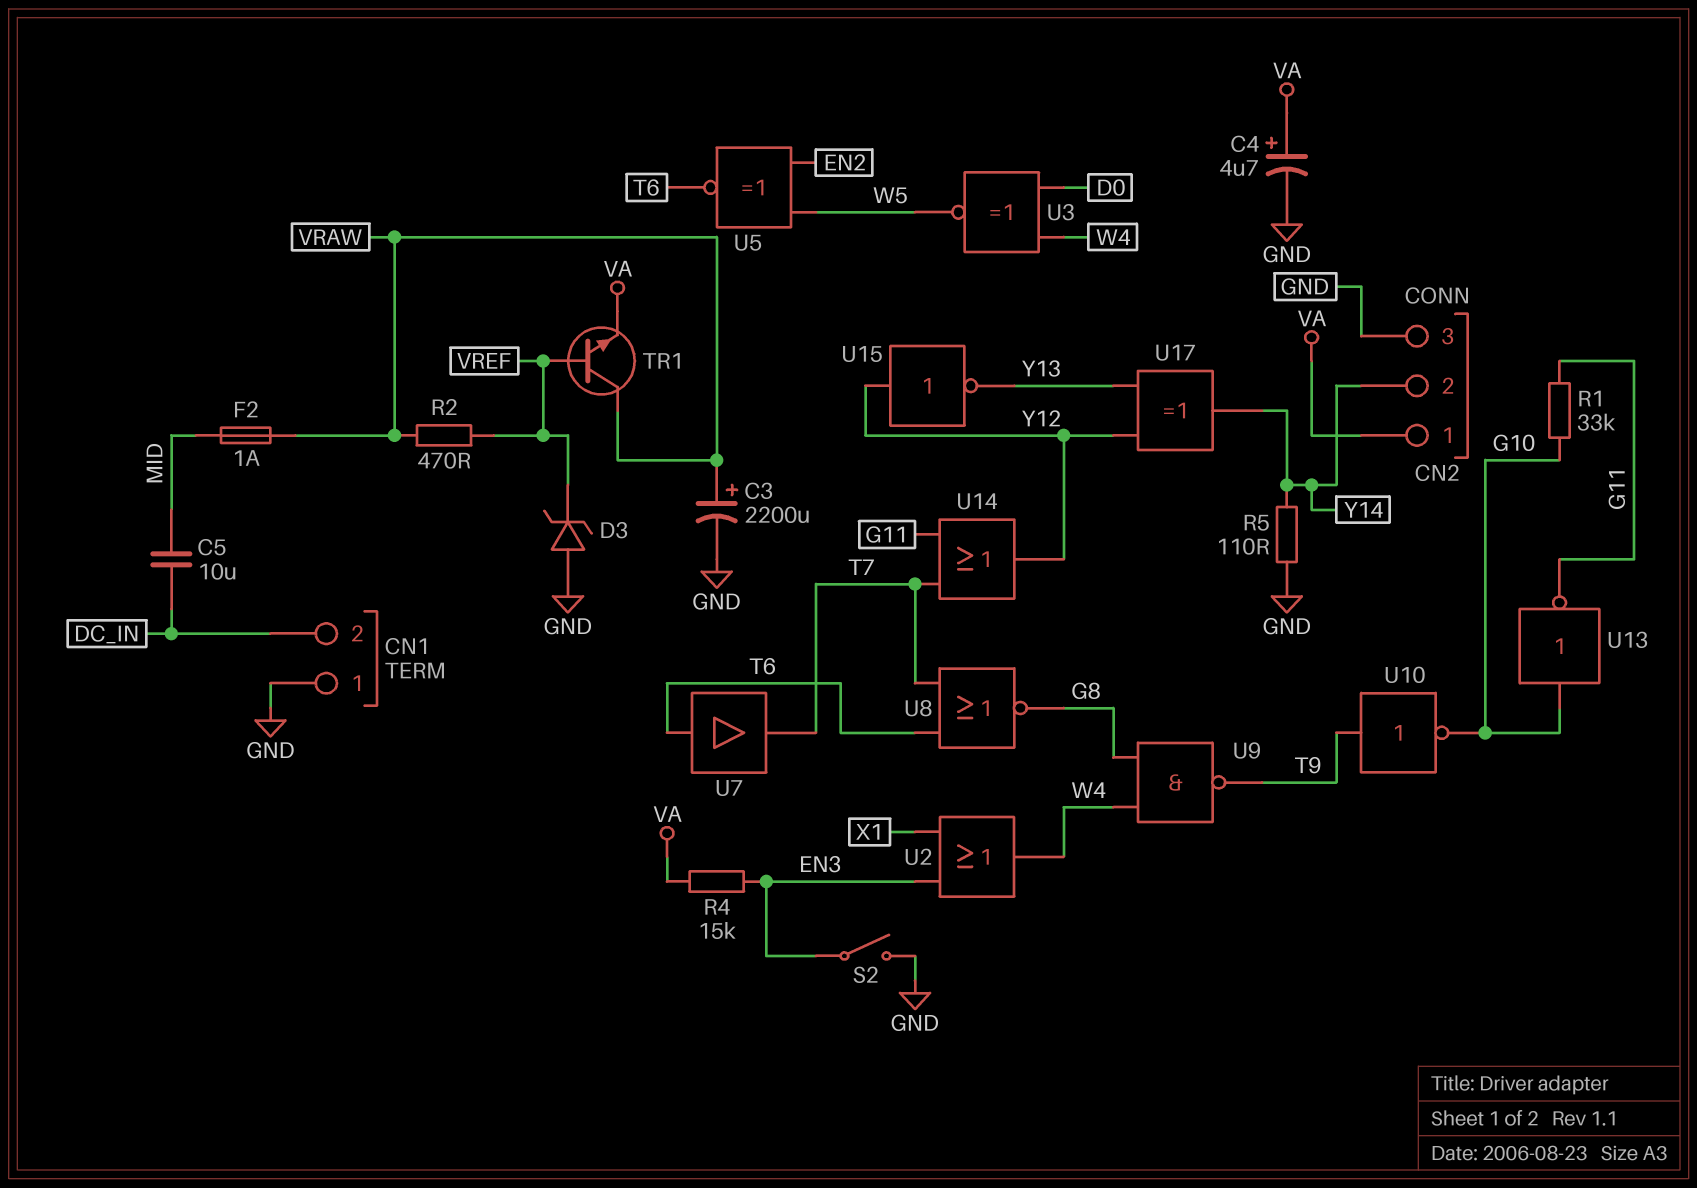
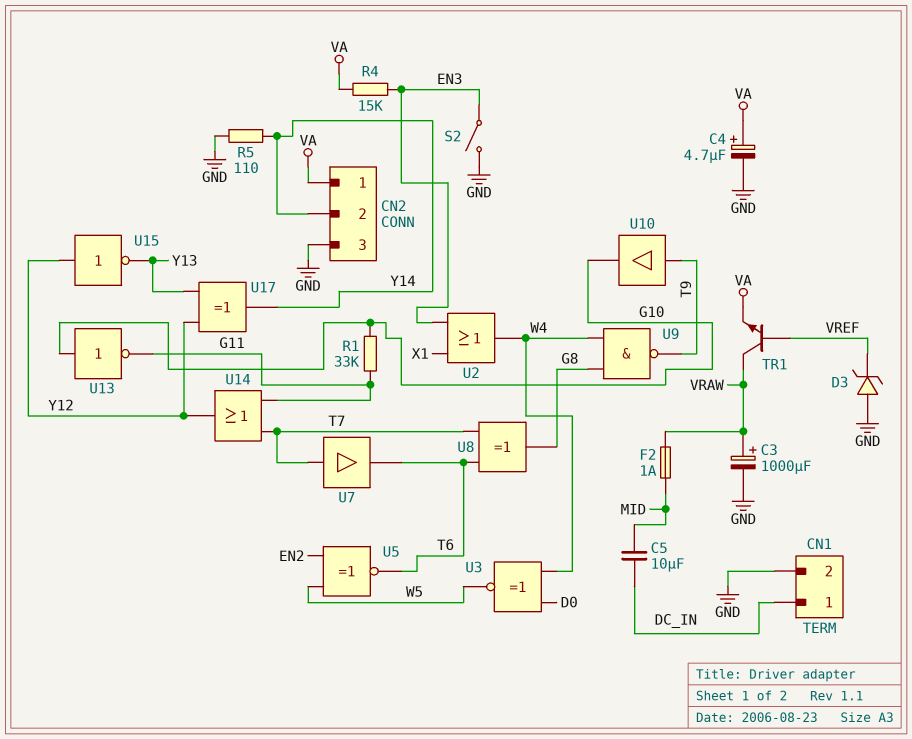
C3: 2200uF (plus VRAW, minus GND) -> 1000uF (plus VRAW, minus GND)
CN1 pin 1: GND -> DC_IN
CN1 pin 2: DC_IN -> GND
R2: 470 (VRAW, VREF) -> none
U7: buffer (in T6, out T7) -> buffer (in T7, out T6)
U8: NOR (in T6, in T7, out G8) -> XOR (in T6, in T7, out G8)
U10: NOT (in T9, out G10) -> buffer (in T9, out G10)

